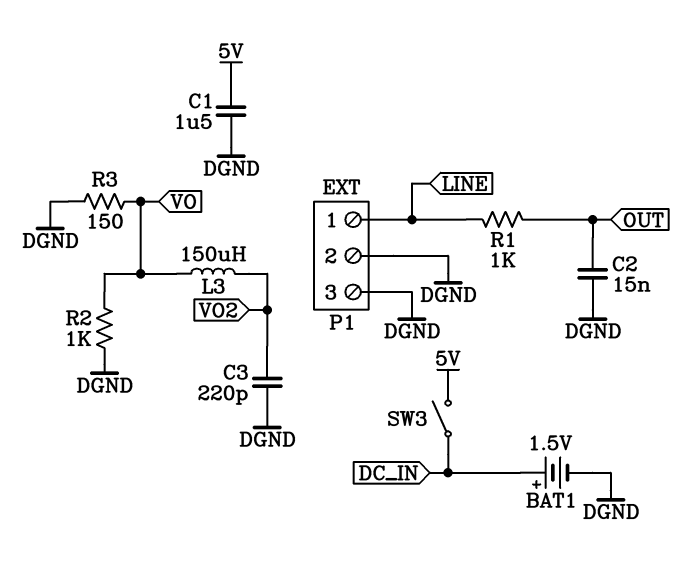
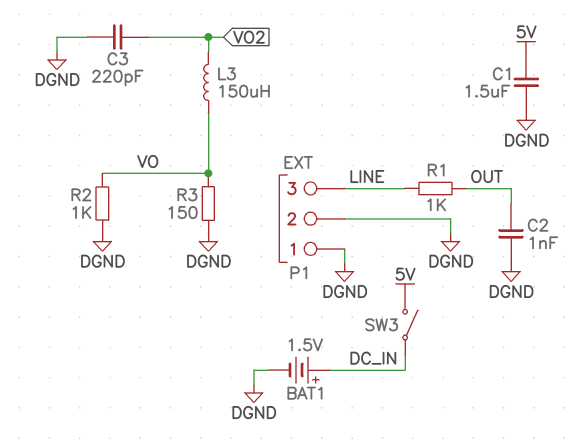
C2: 15nF (DGND, OUT) -> 1nF (DGND, OUT)
P1 pin 1: LINE -> DGND
P1 pin 3: DGND -> LINE

